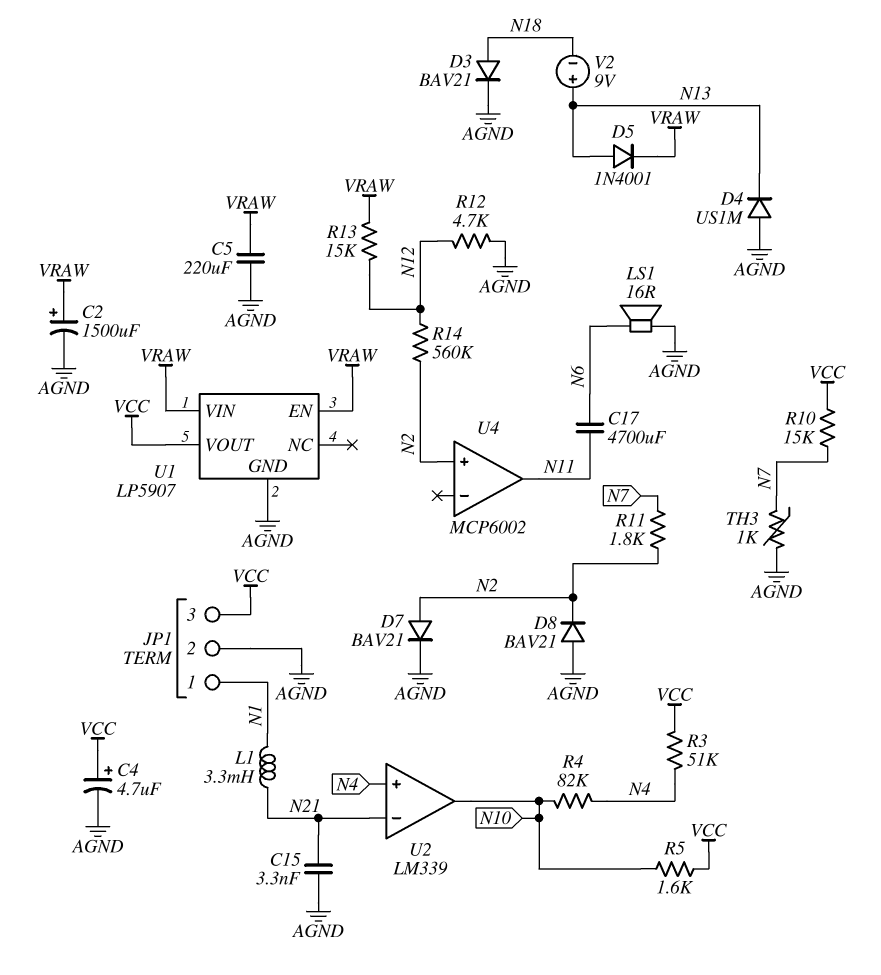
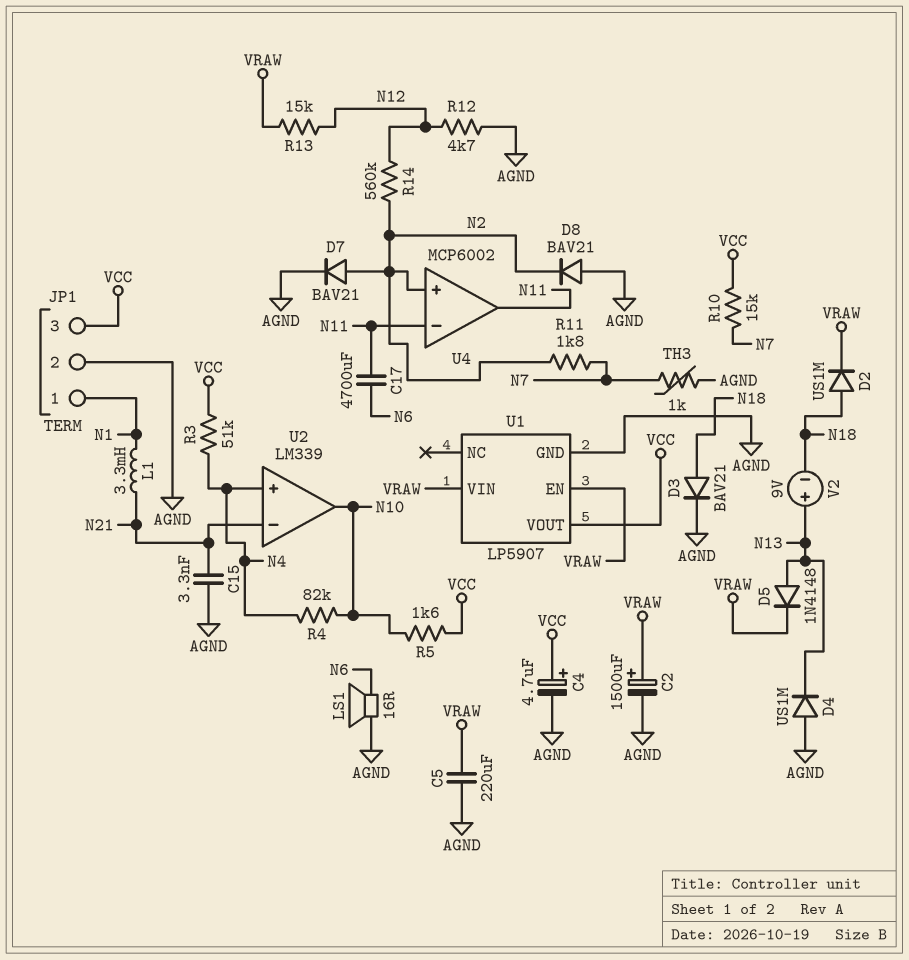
D2: none -> diode US1M (A N18, K VRAW)
D5: diode 1N4001 (A N13, K VRAW) -> diode 1N4148 (A N13, K VRAW)
U4 pin in-: none -> N11

